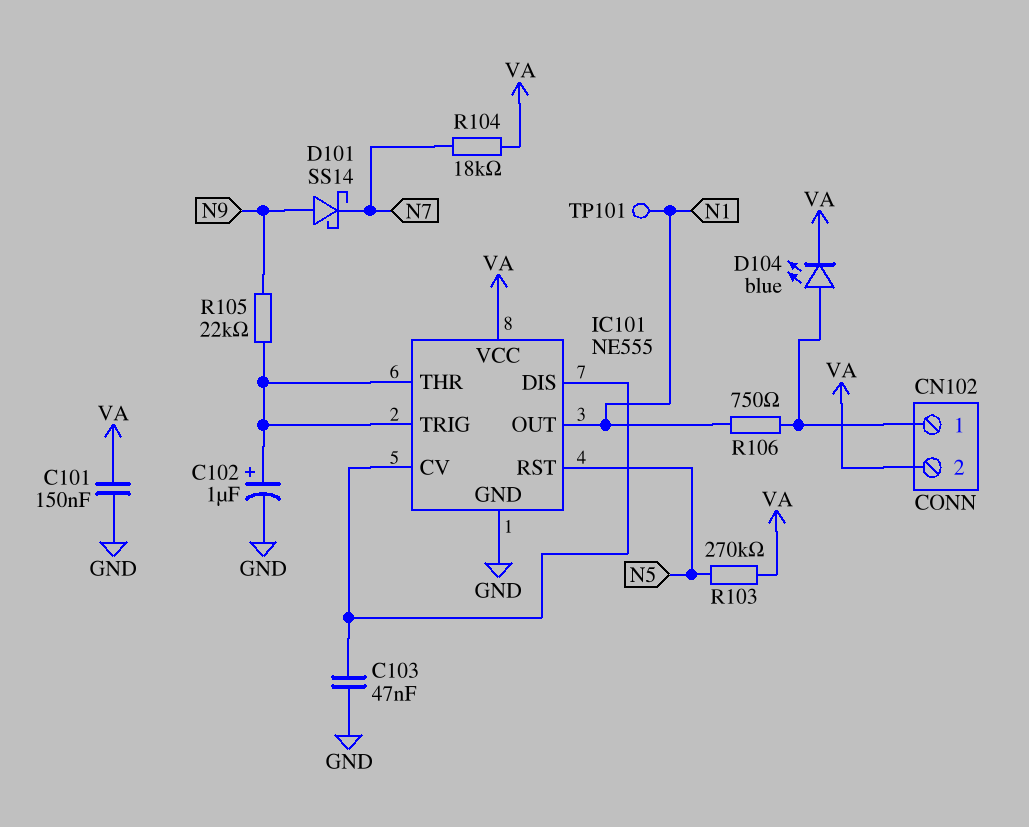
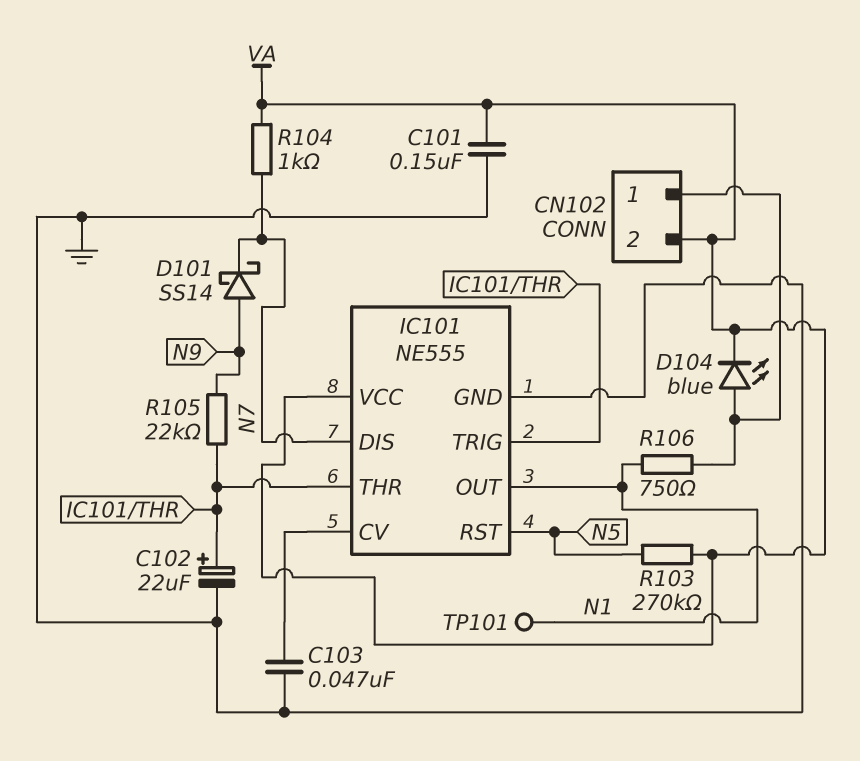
C102: 1uF (plus IC101/THR, minus GND) -> 22uF (plus IC101/THR, minus GND)
IC101 pin DIS: IC101/CV -> N7
R104: 18k (N7, VA) -> 1k (N7, VA)

